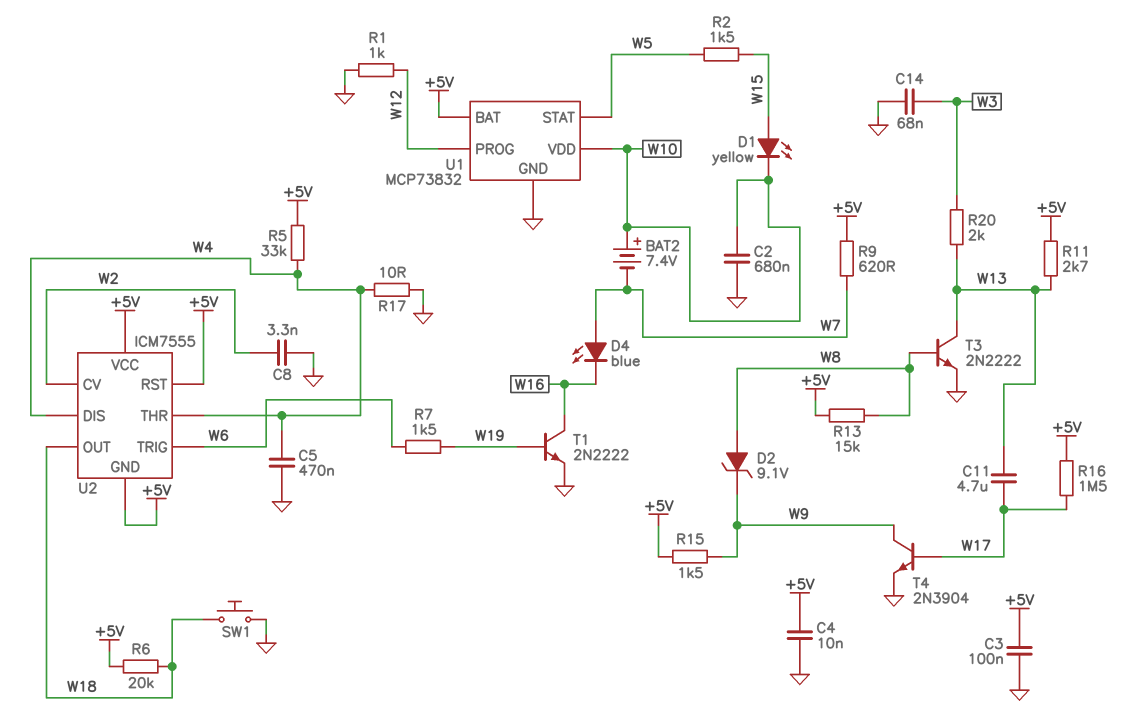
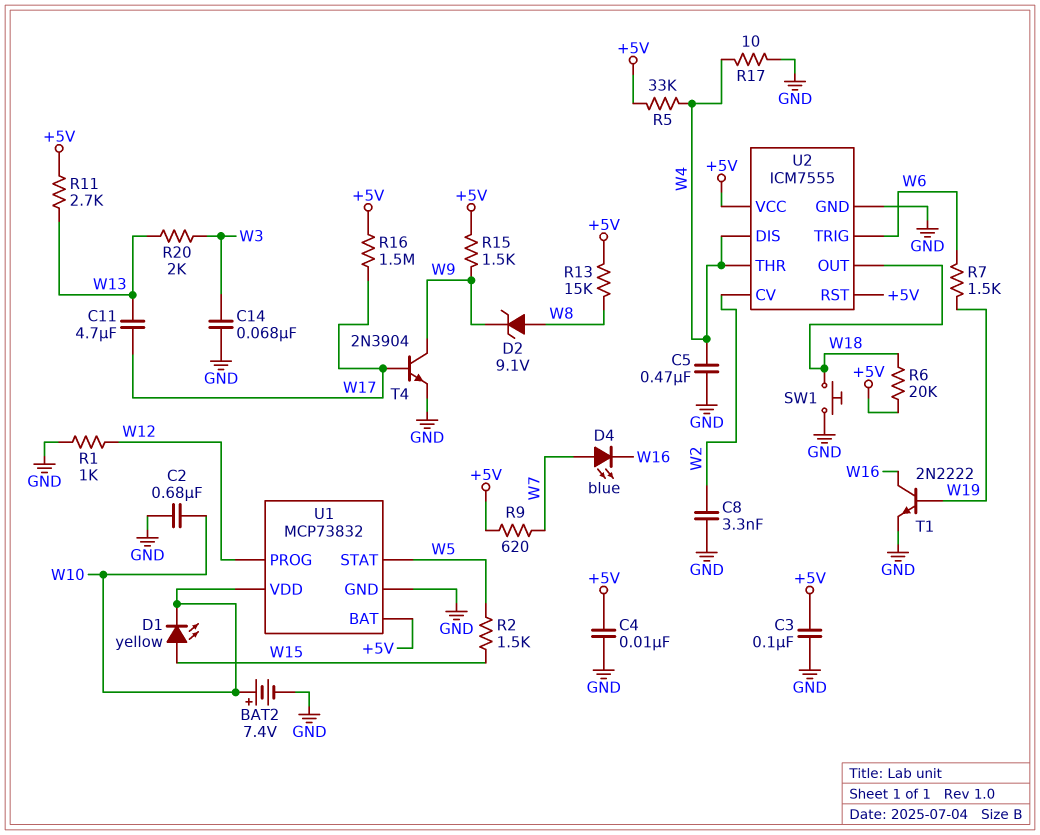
BAT2: 7.4V (plus W10, minus W7) -> 7.4V (plus W10, minus GND)
T3: NPN 2N2222 (B W8, C W13, E GND) -> none
U2 pin GND: +5V -> GND

